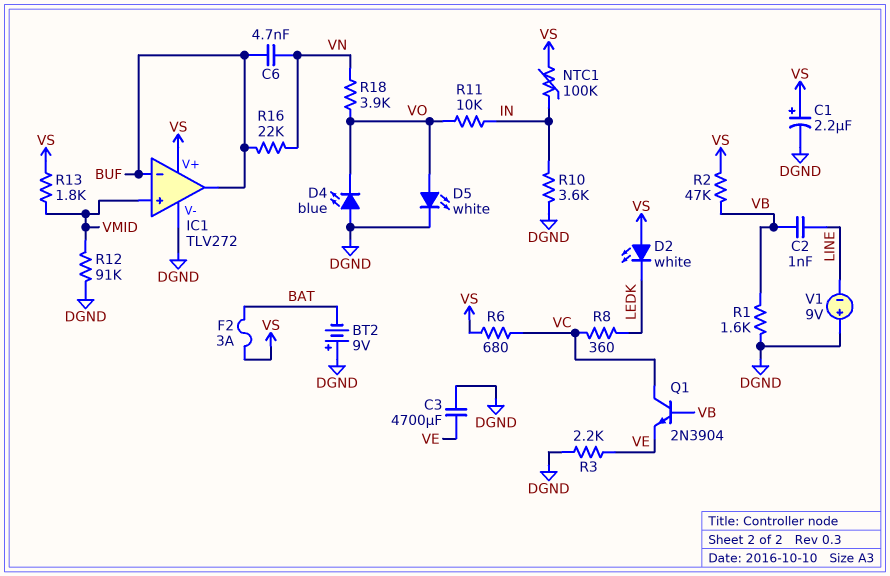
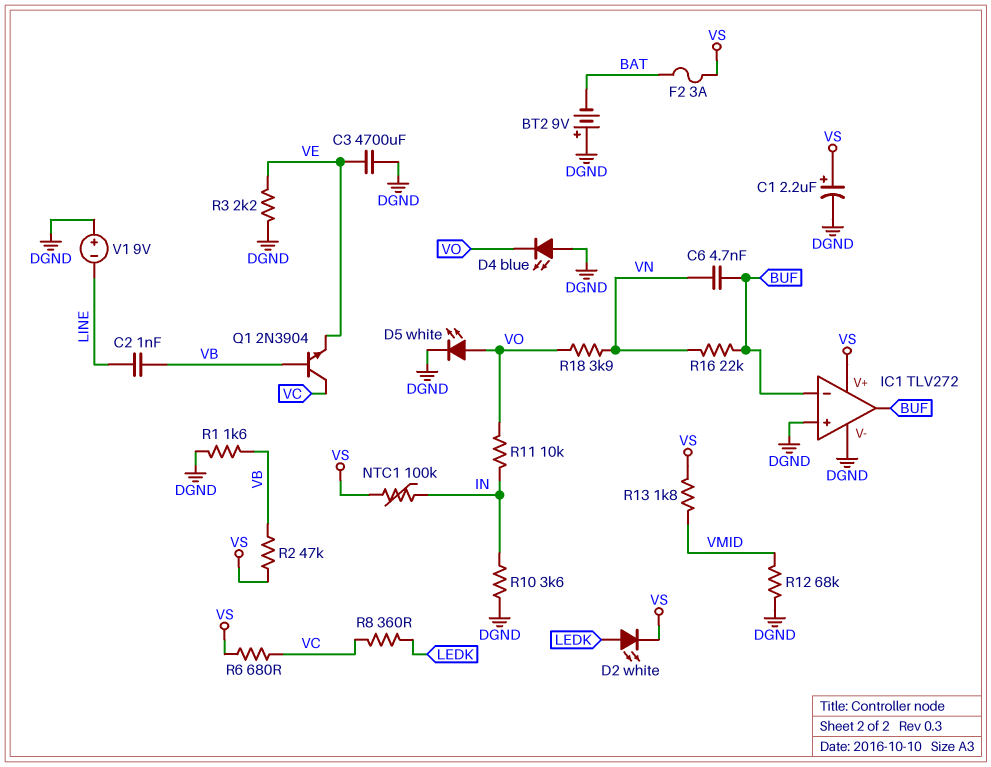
D2: LED white (A VS, K LEDK) -> LED white (A LEDK, K VS)
IC1 pin in+: VMID -> DGND
R12: 91k (DGND, VMID) -> 68k (DGND, VMID)

